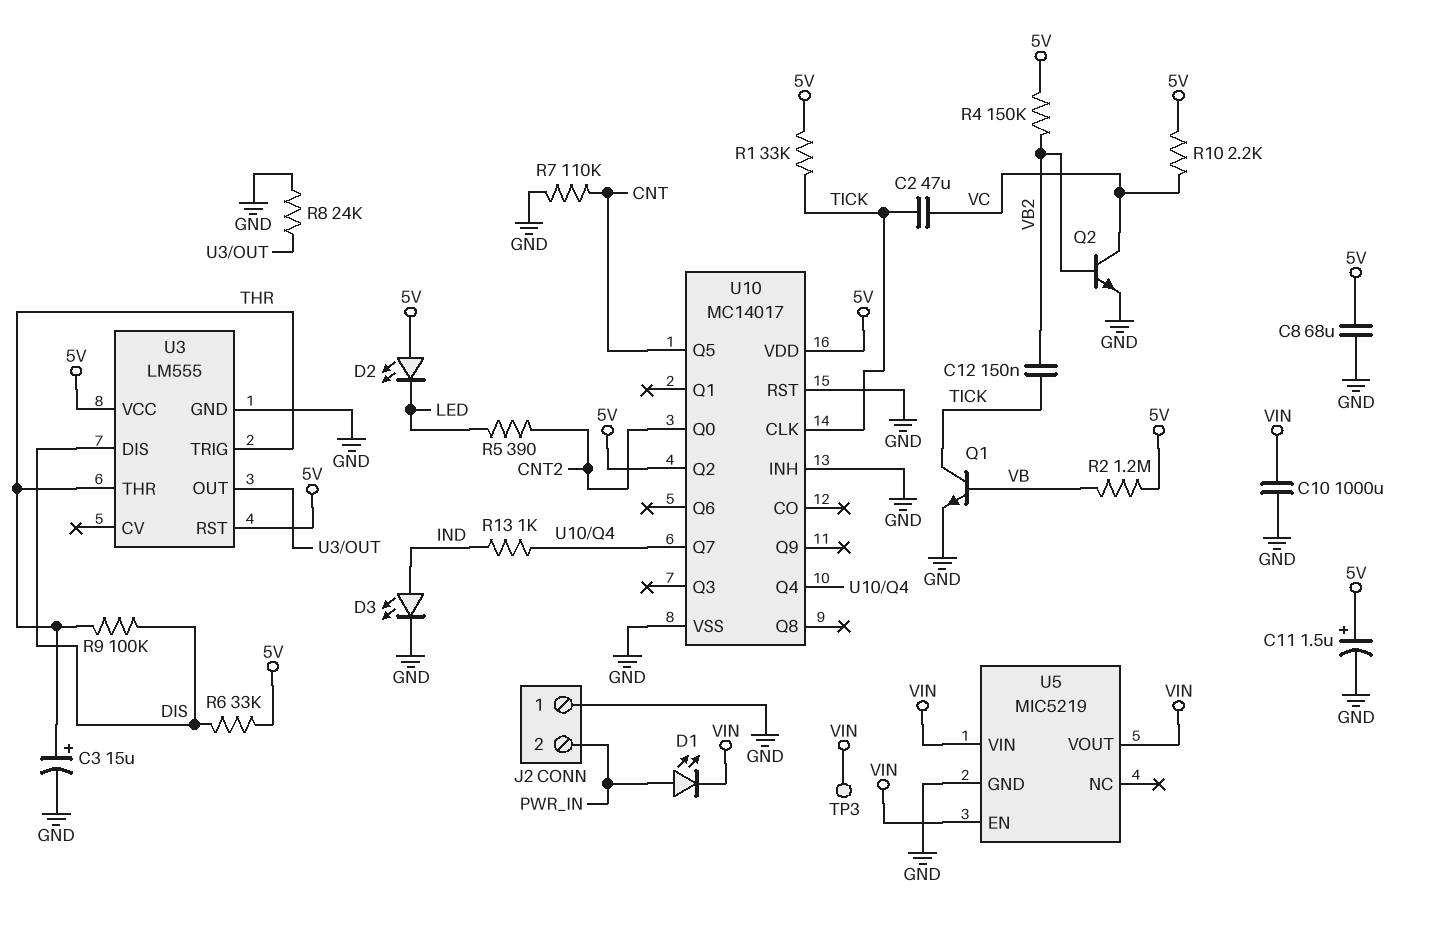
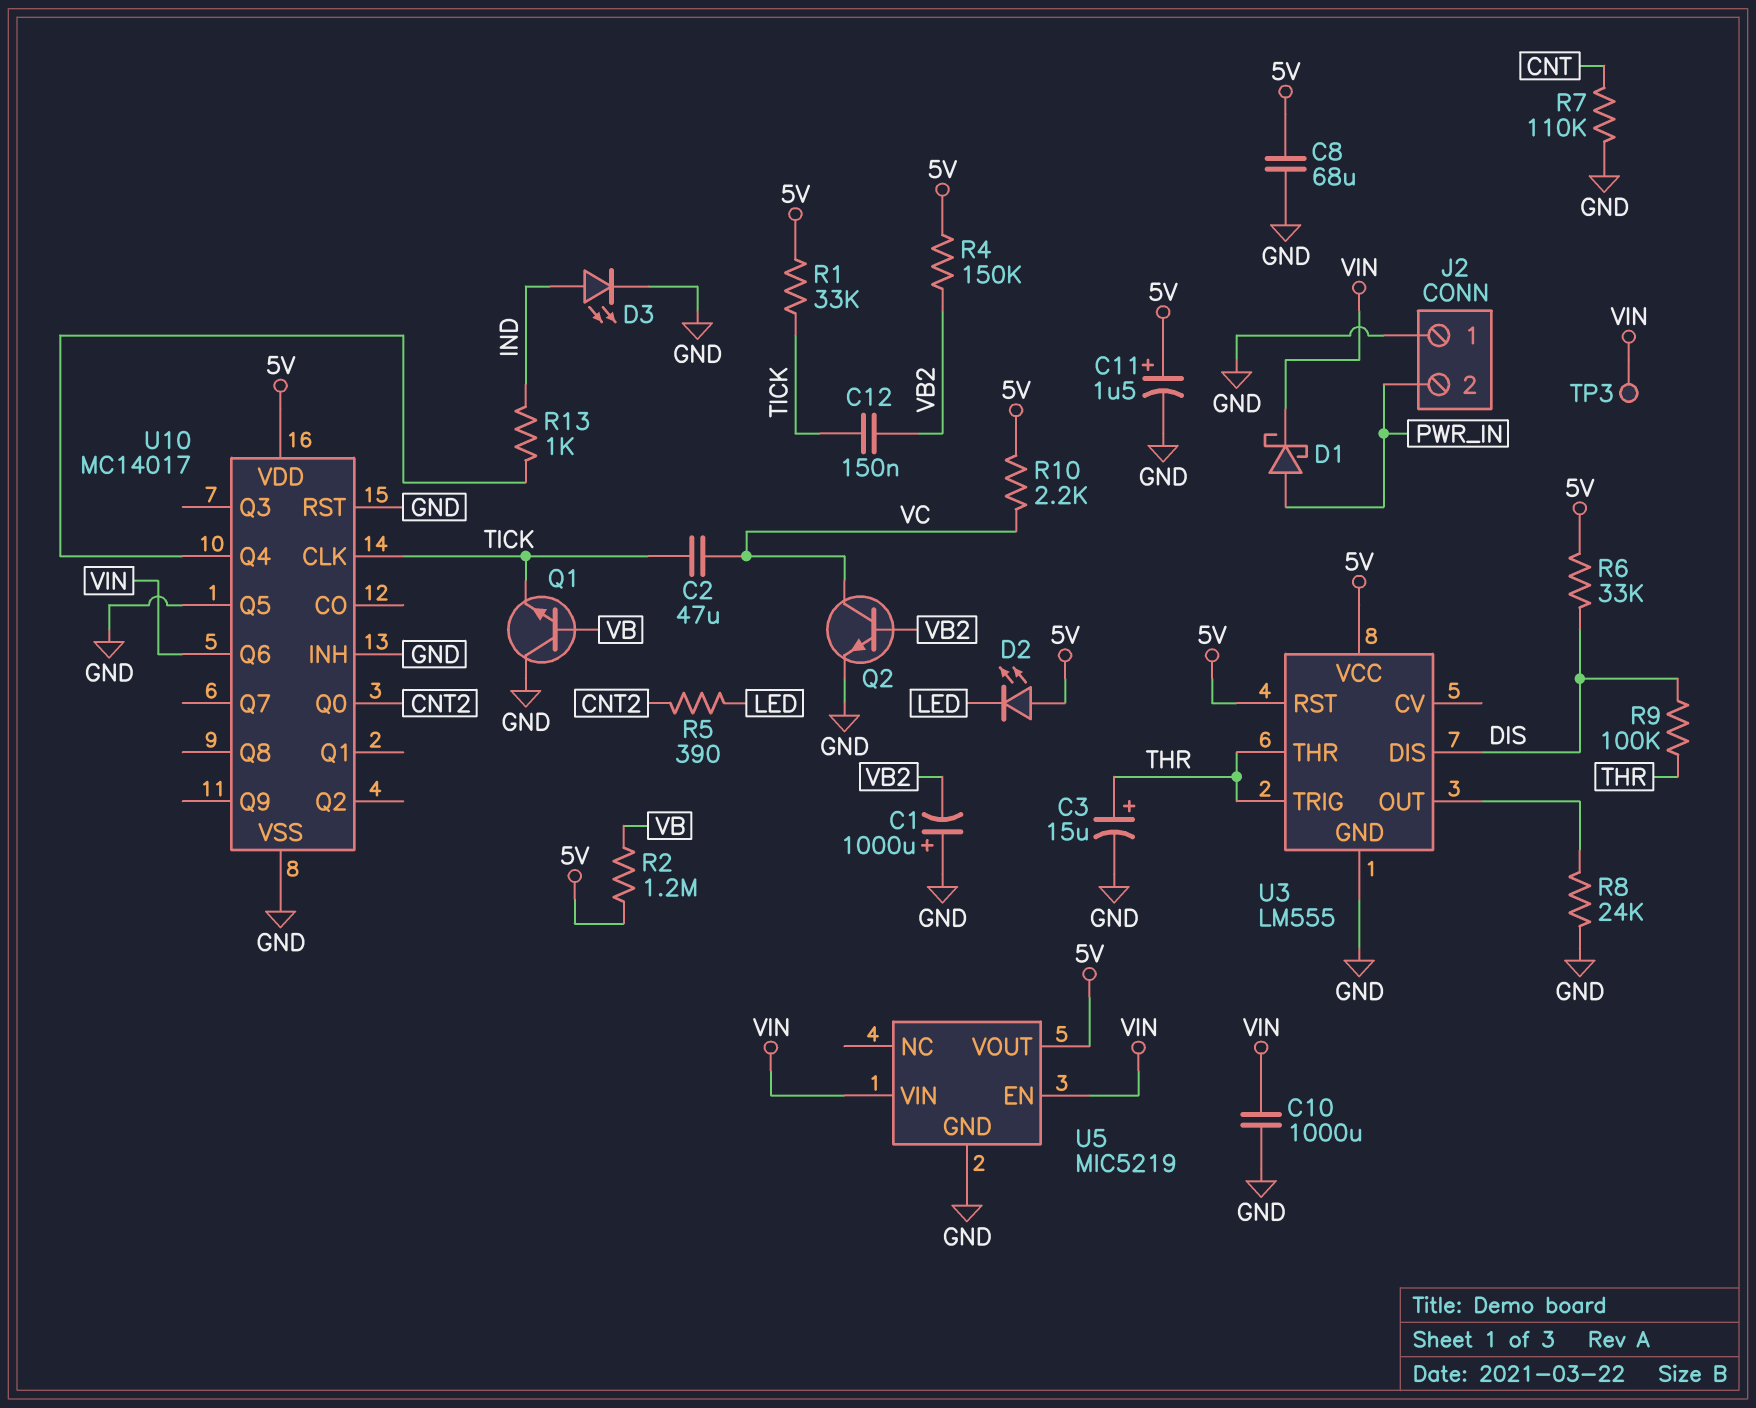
C1: none -> 1000uF (plus GND, minus VB2)
D1: LED (A PWR_IN, K VIN) -> schottky (A PWR_IN, K VIN)
Q1: NPN (B VB, C TICK, E GND) -> NPN (B VB, C GND, E TICK)
U5 pin VOUT: VIN -> 5V
U10 pin Q2: 5V -> none
U10 pin Q5: CNT -> GND
U10 pin Q6: none -> VIN
U10 pin Q7: U10/Q4 -> none

